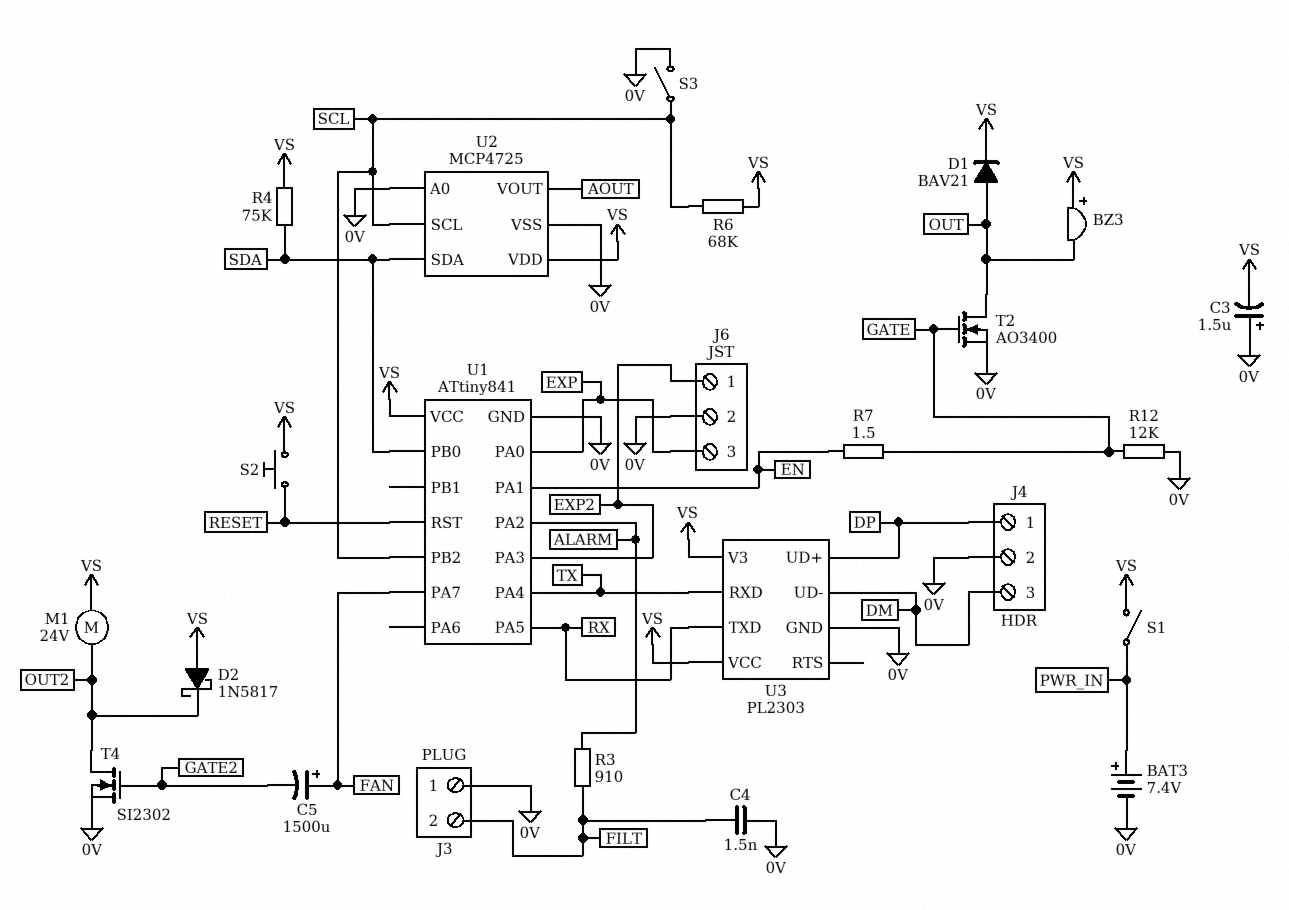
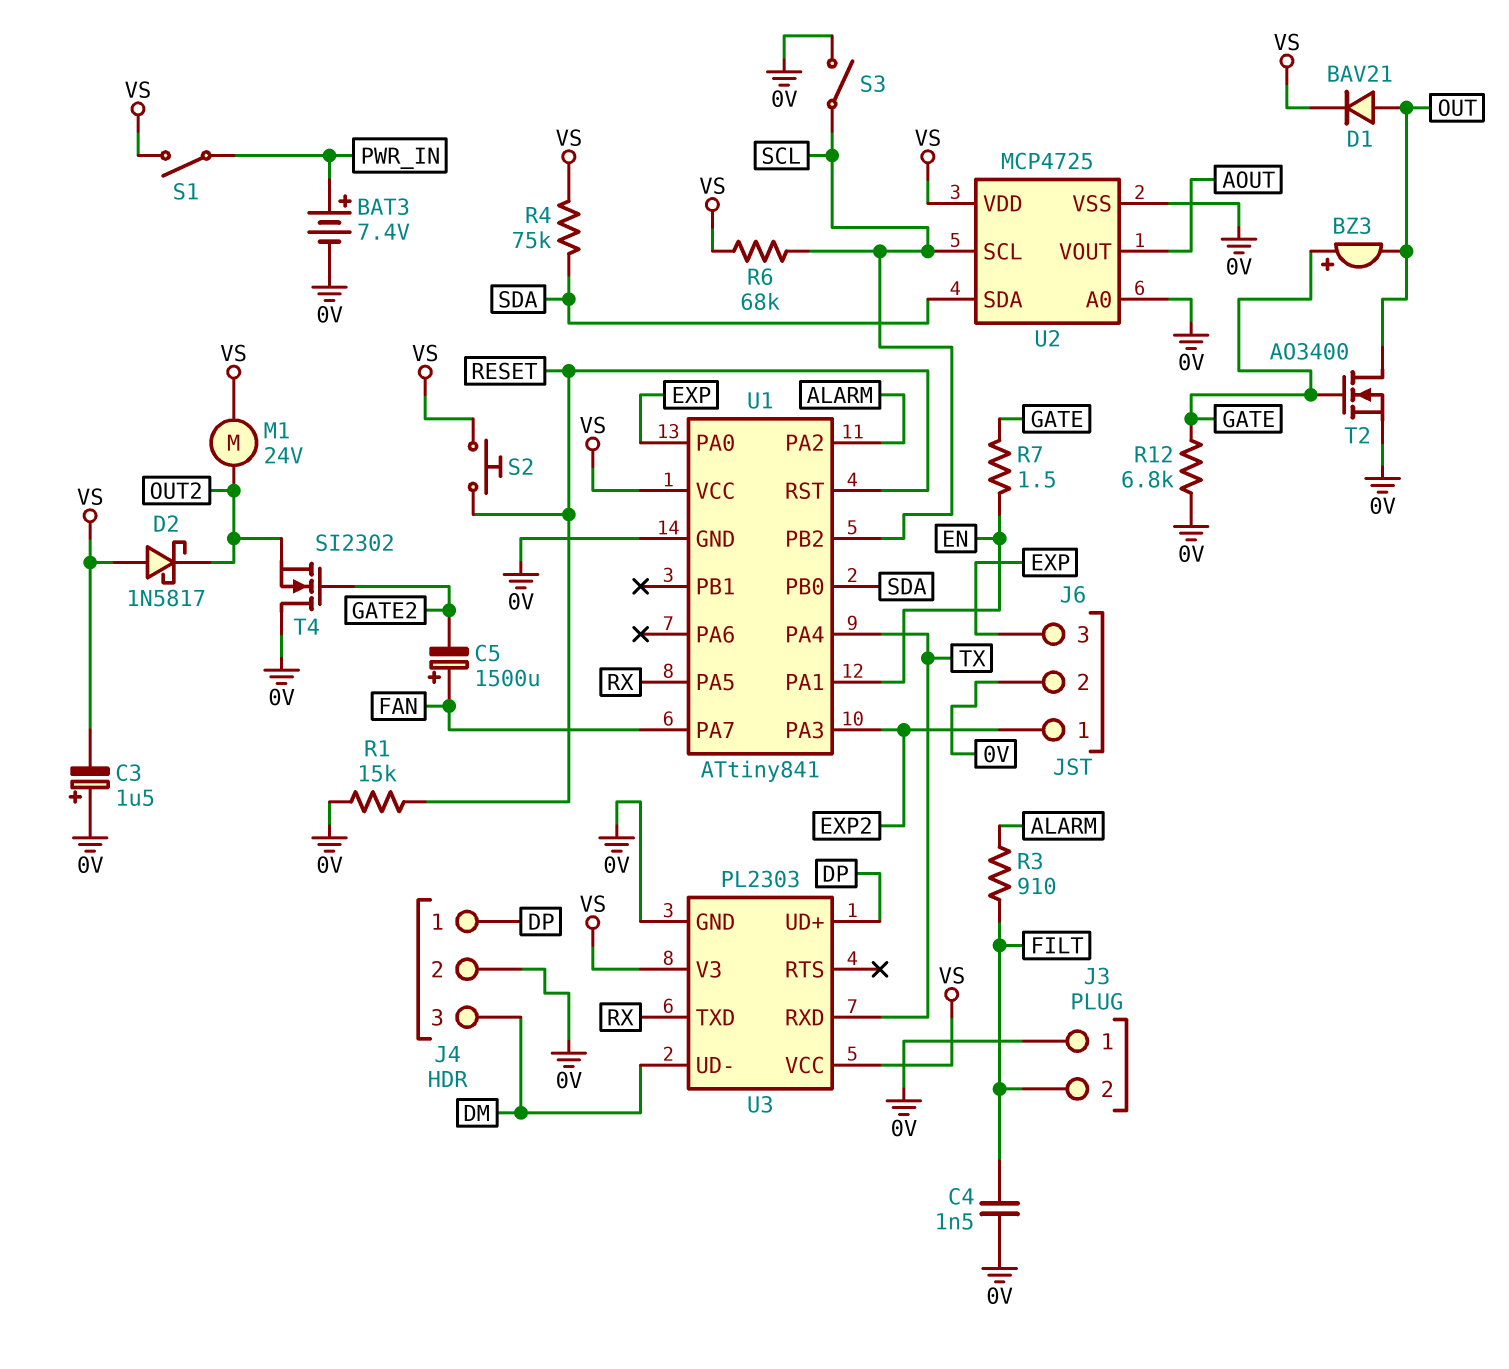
BZ3: buzzer (plus VS, minus OUT) -> buzzer (plus GATE, minus OUT)
R1: none -> 15k (0V, RESET)
R12: 12k (0V, GATE) -> 6.8k (0V, GATE)
T4: NMOS SI2302 (G GATE2, D OUT2, S 0V) -> NMOS SI2302 (G GATE2, D 0V, S OUT2)

